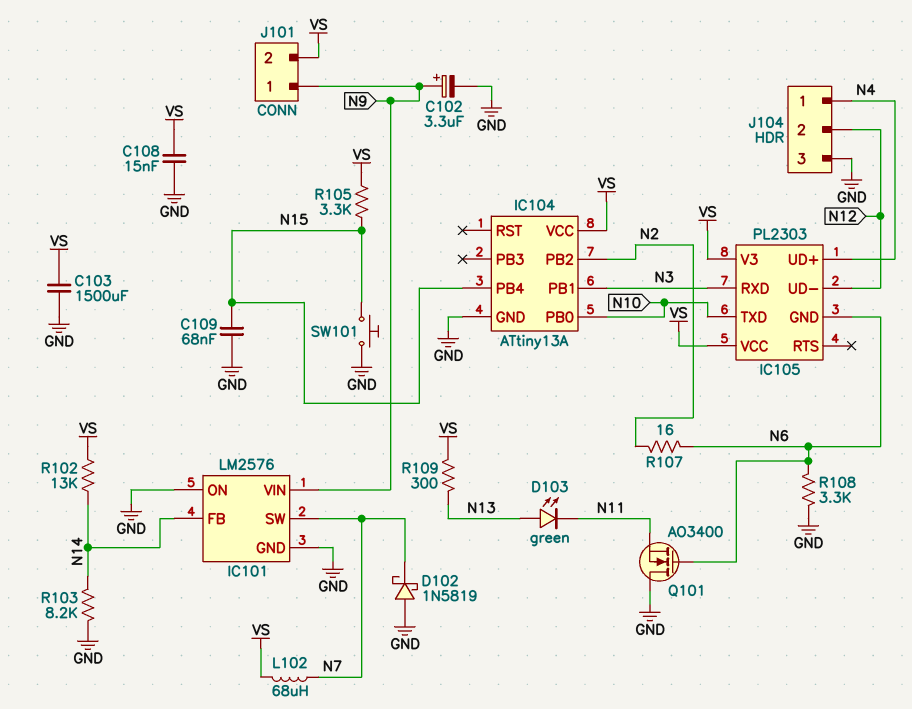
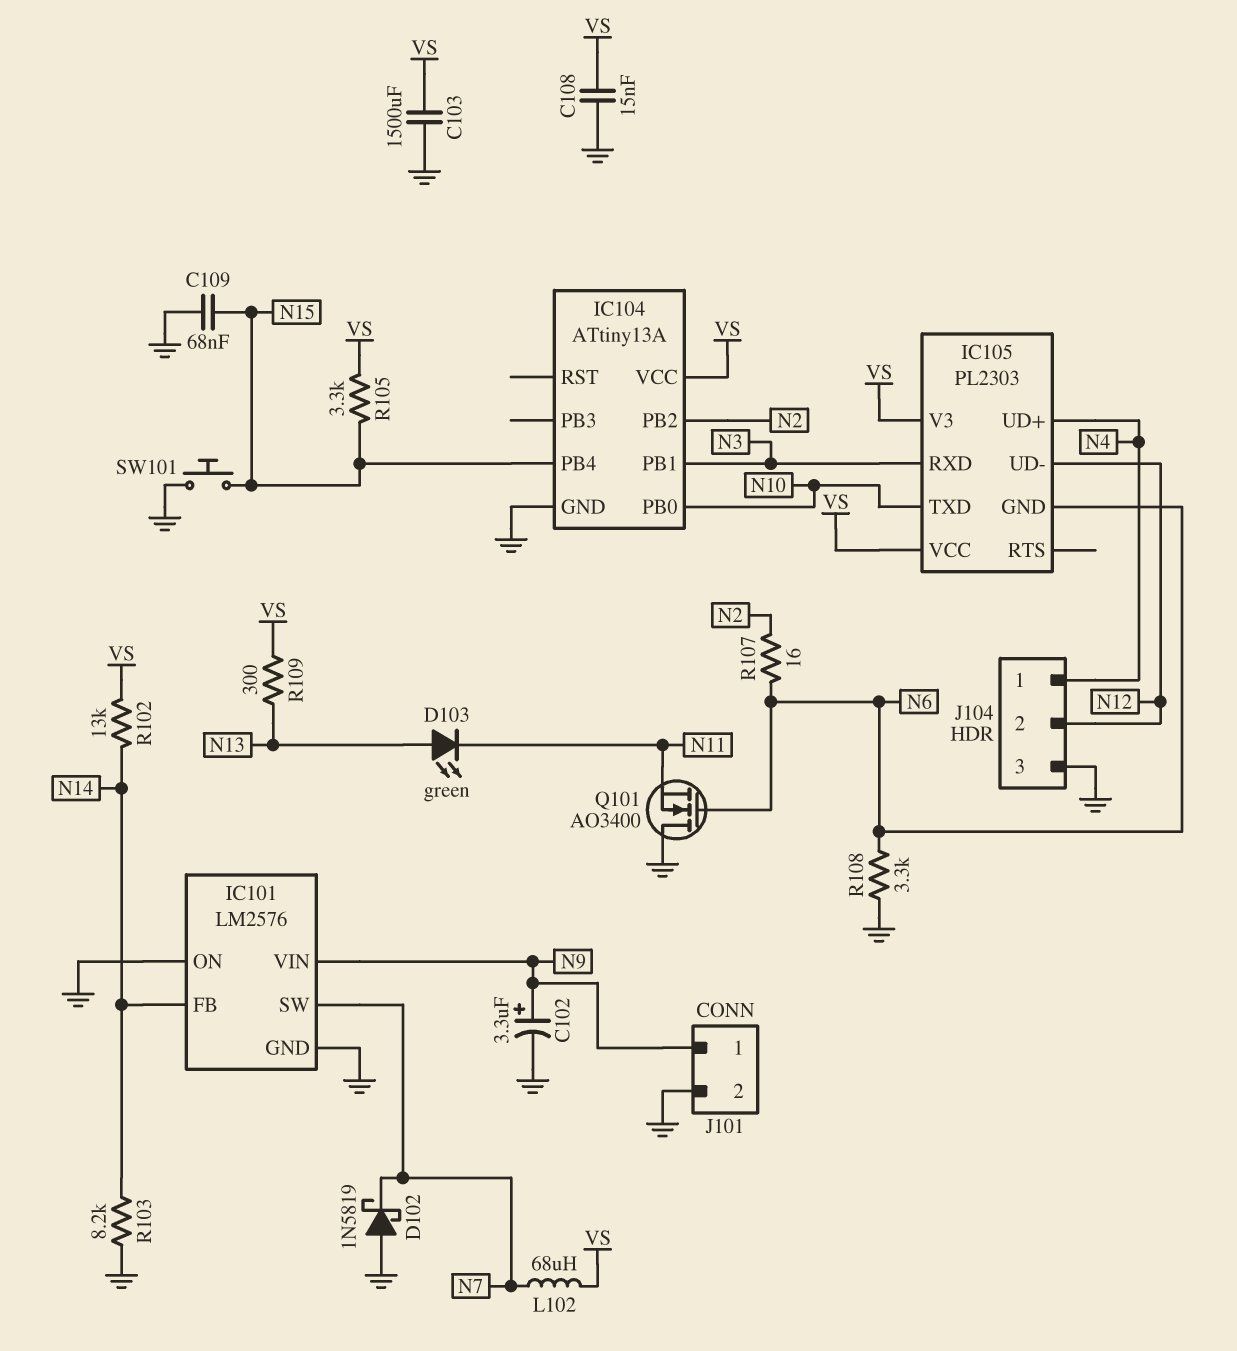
J101 pin 2: VS -> GND

